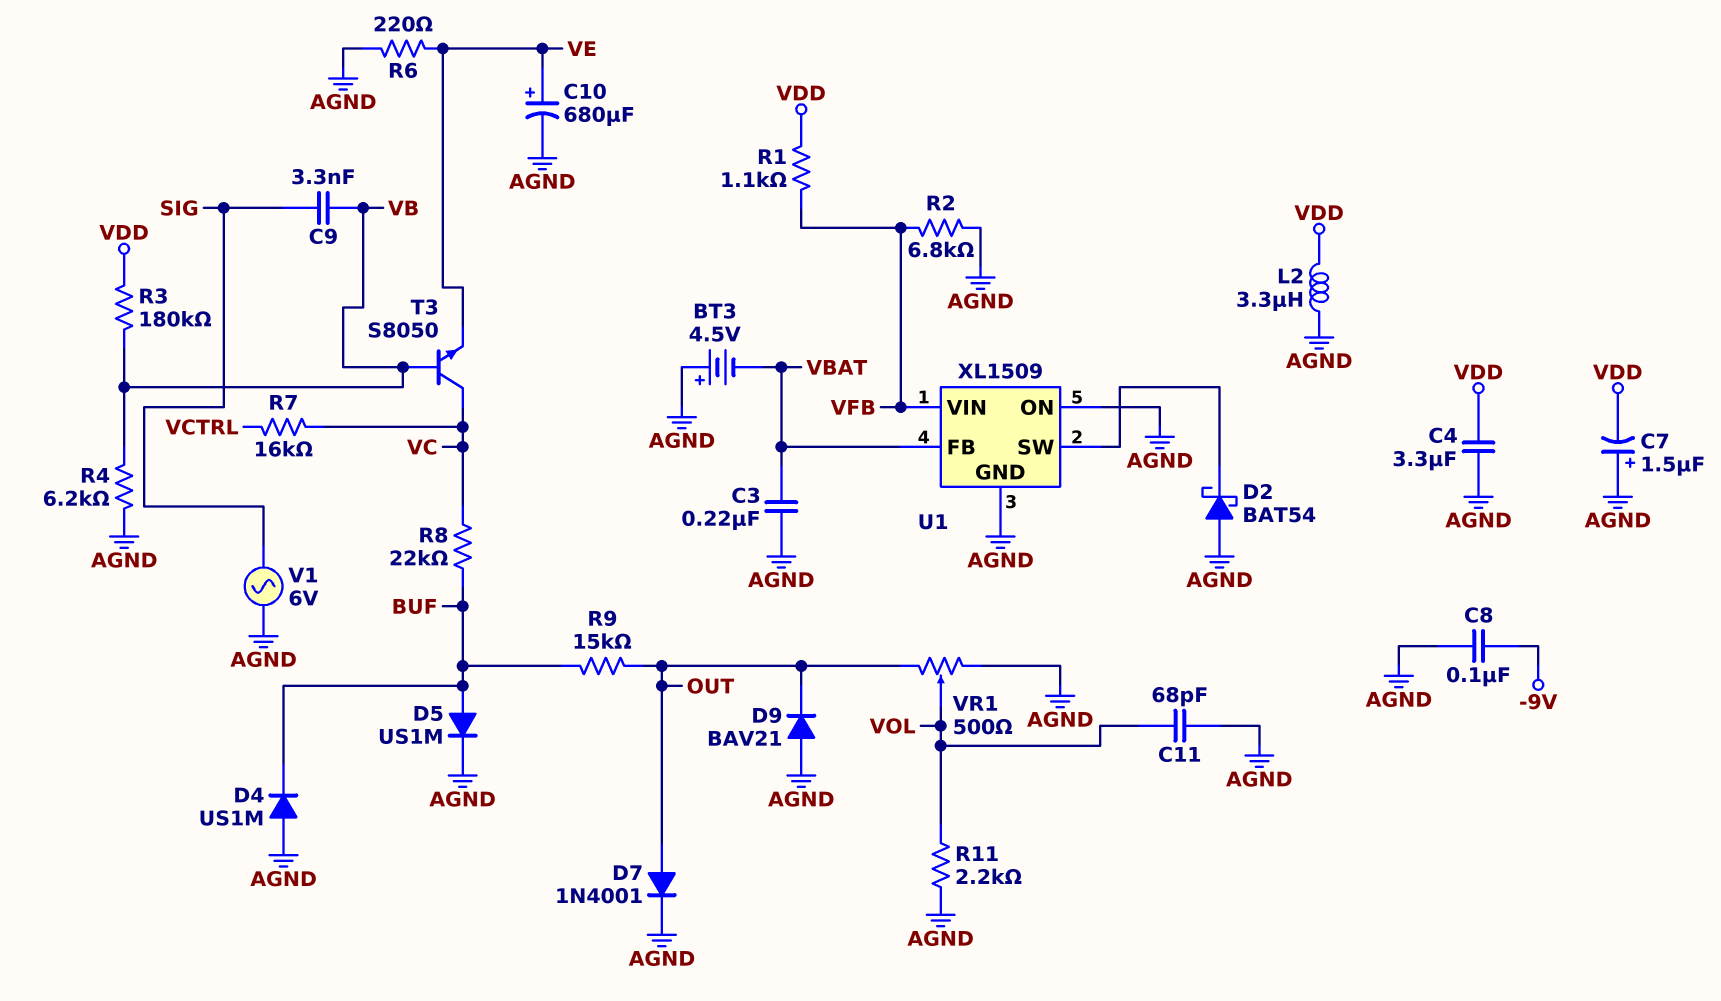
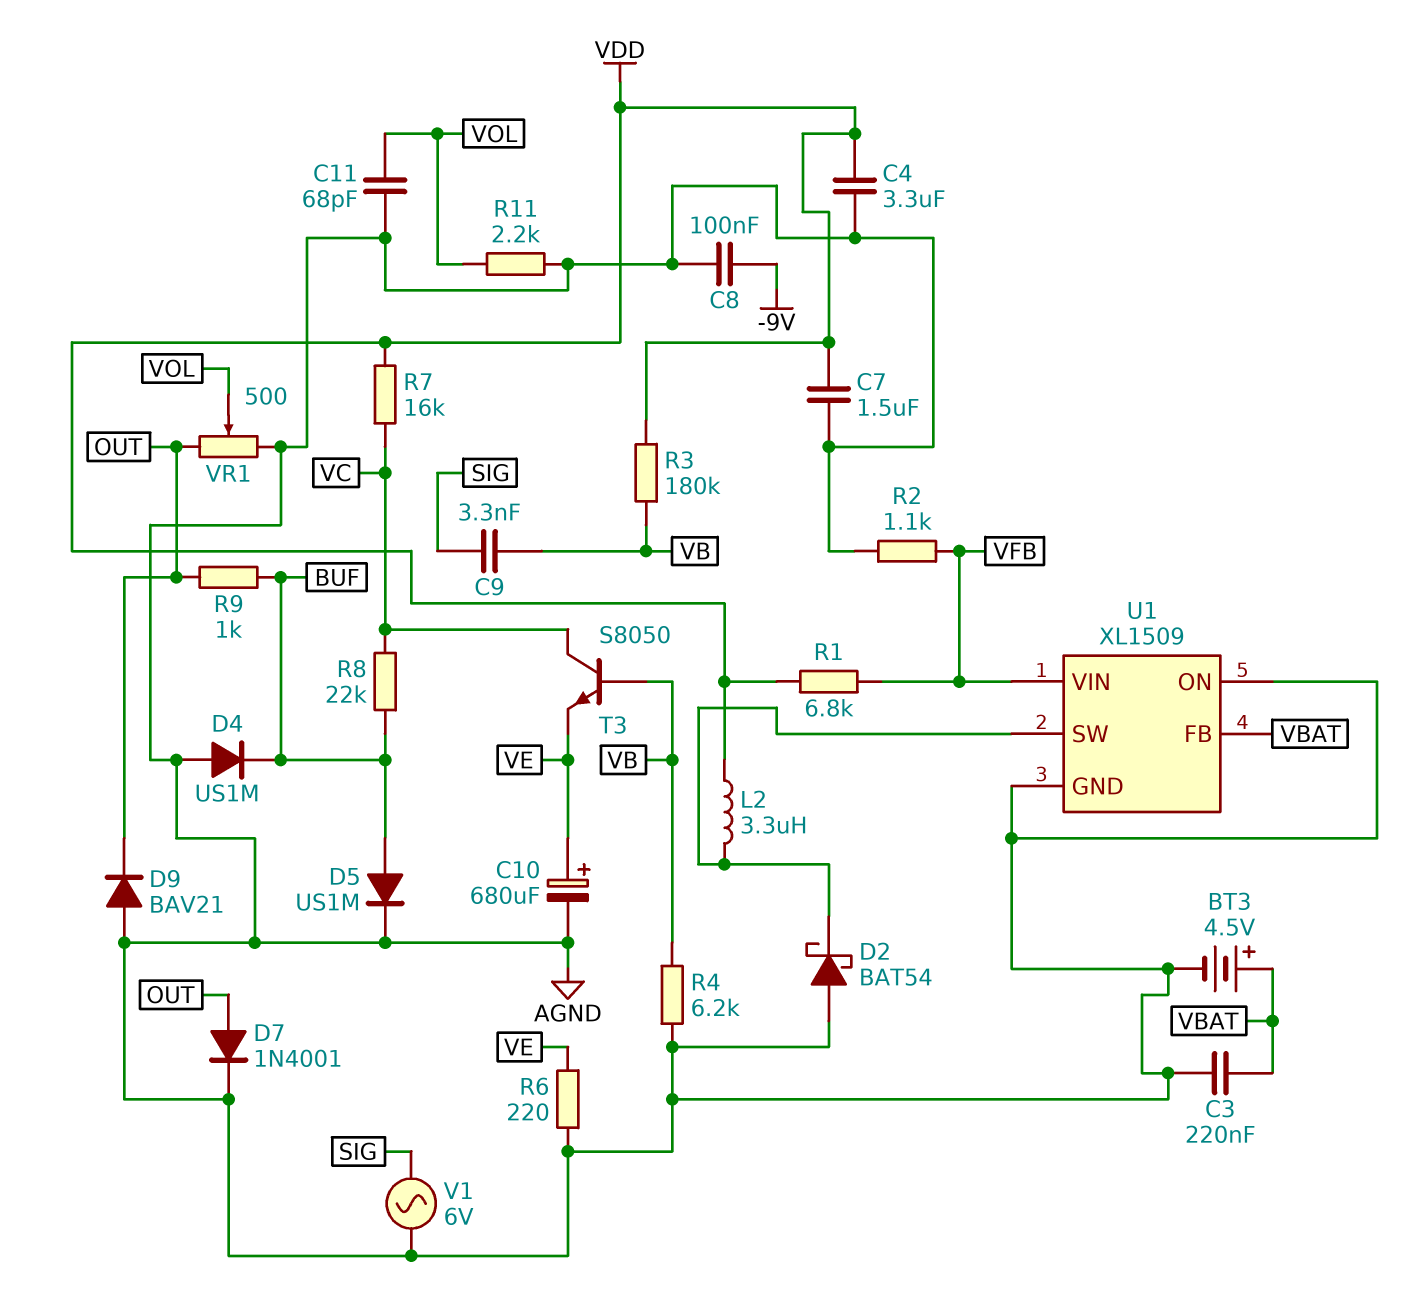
BT3: 4.5V (plus AGND, minus VBAT) -> 4.5V (plus VBAT, minus AGND)
C7: 1.5uF (plus AGND, minus VDD) -> 1.5uF (AGND, VDD)
L2: 3.3uH (AGND, VDD) -> 3.3uH (U1/SW, VDD)
R1: 1.1k (VDD, VFB) -> 6.8k (VDD, VFB)
R2: 6.8k (AGND, VFB) -> 1.1k (AGND, VFB)
R7: 16k (VC, VCTRL) -> 16k (VC, VDD)
R9: 15k (BUF, OUT) -> 1k (BUF, OUT)

